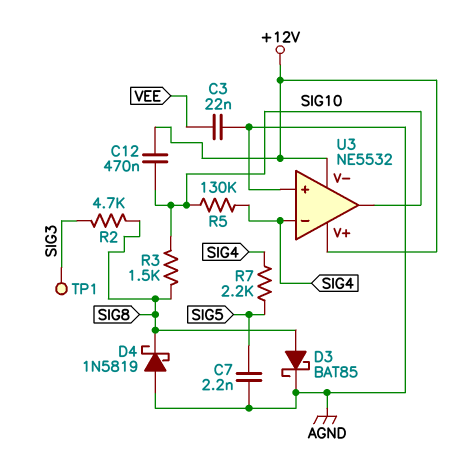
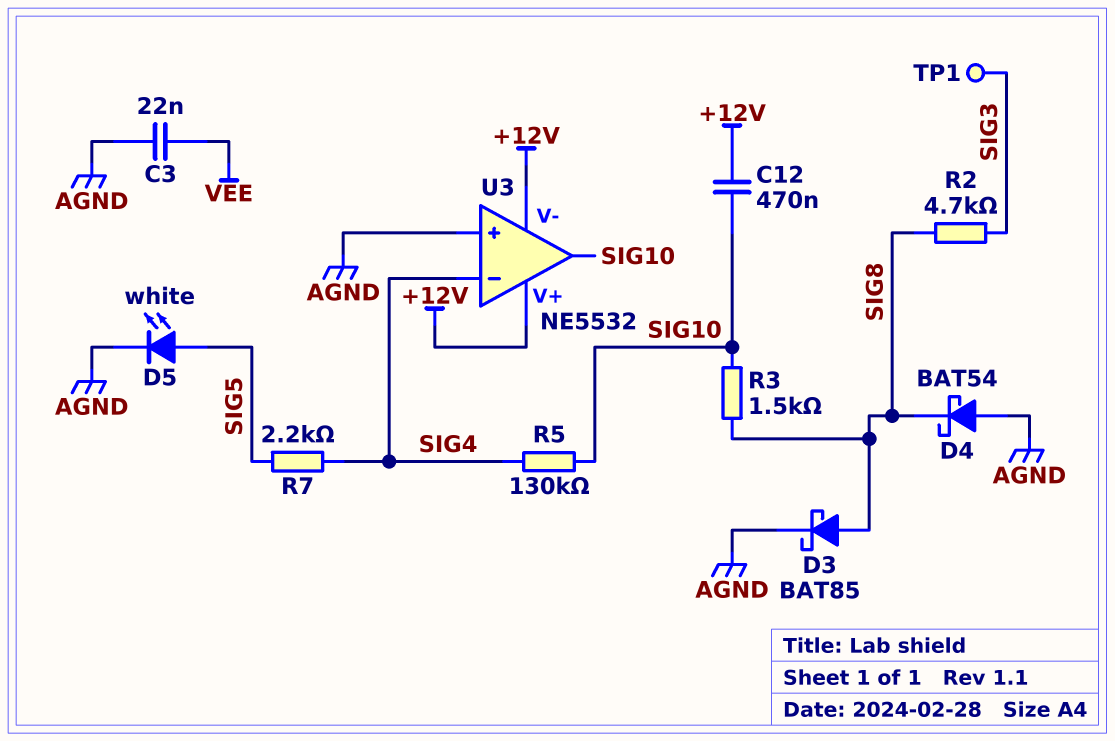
C7: 2.2nF (AGND, SIG5) -> none
D4: schottky 1N5819 (A AGND, K SIG8) -> schottky BAT54 (A AGND, K SIG8)
D5: none -> LED white (A SIG5, K AGND)

